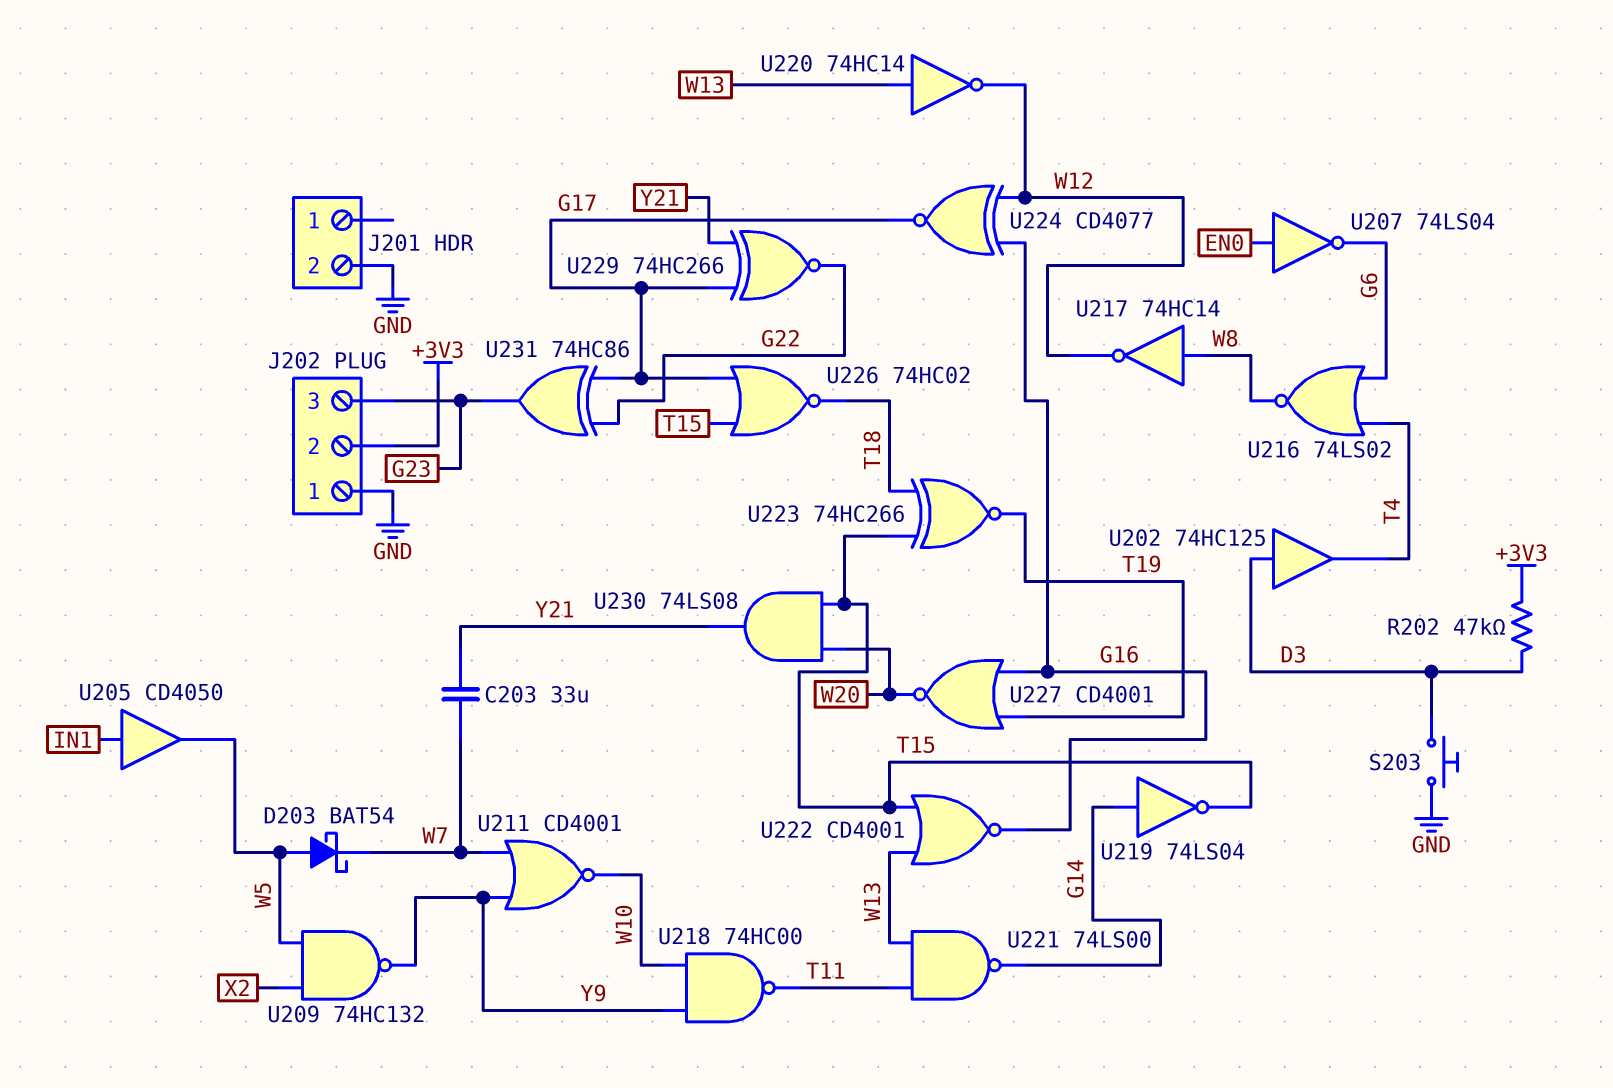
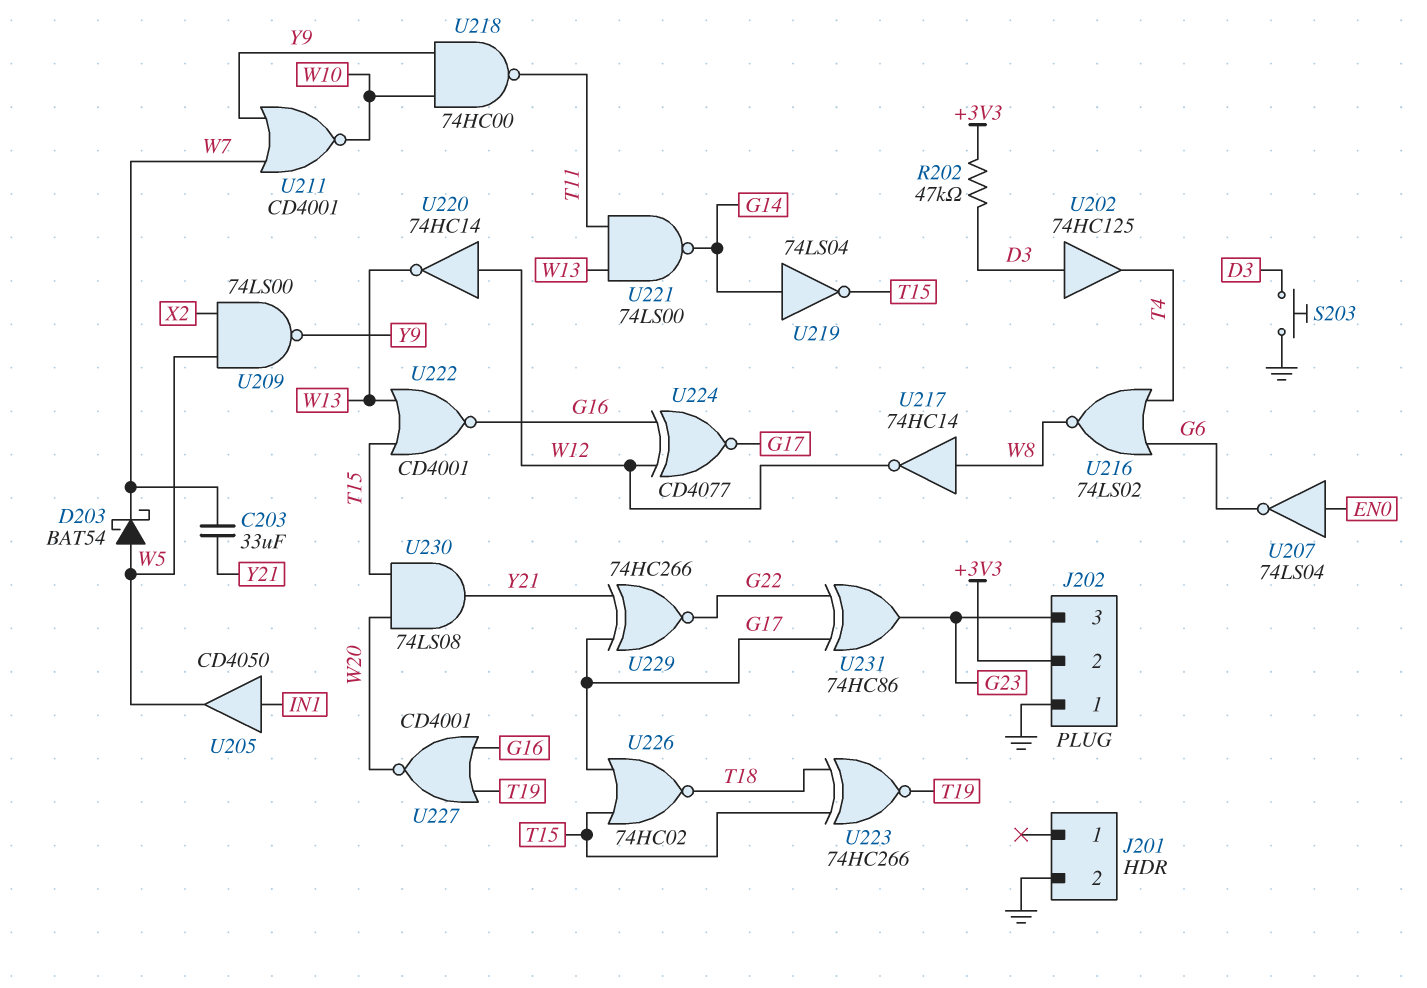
U209: NAND 74HC132 (in W5, in X2, out Y9) -> NAND 74LS00 (in W5, in X2, out Y9)
U220: NOT 74HC14 (in W13, out W12) -> NOT 74HC14 (in W12, out W13)

